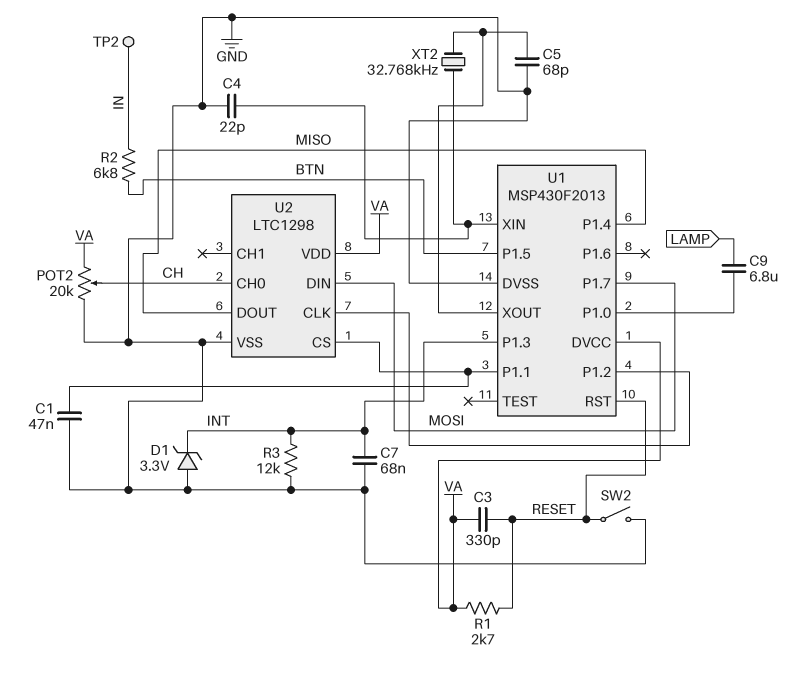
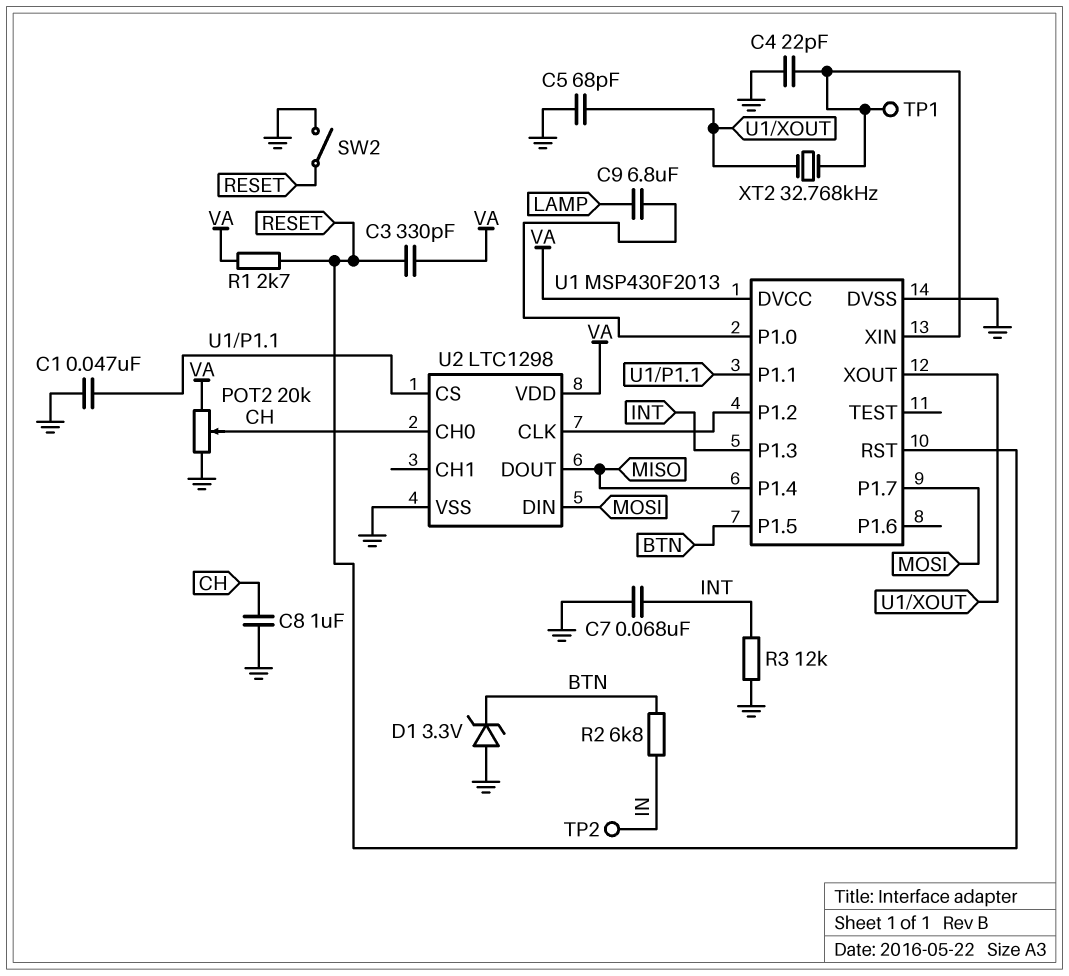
C8: none -> 1uF (CH, GND)
D1: zener 3.3V (A GND, K INT) -> zener 3.3V (A GND, K BTN)
TP1: none -> test point (U1/XIN)

